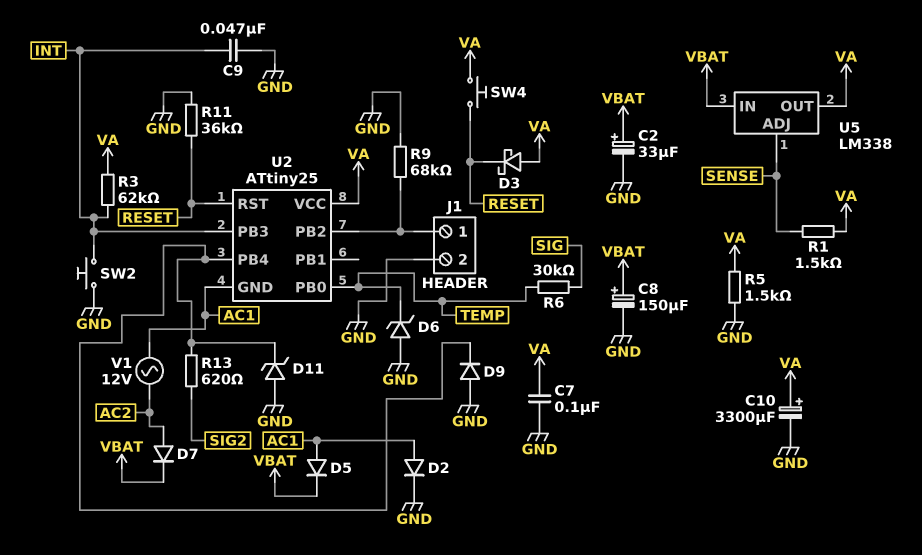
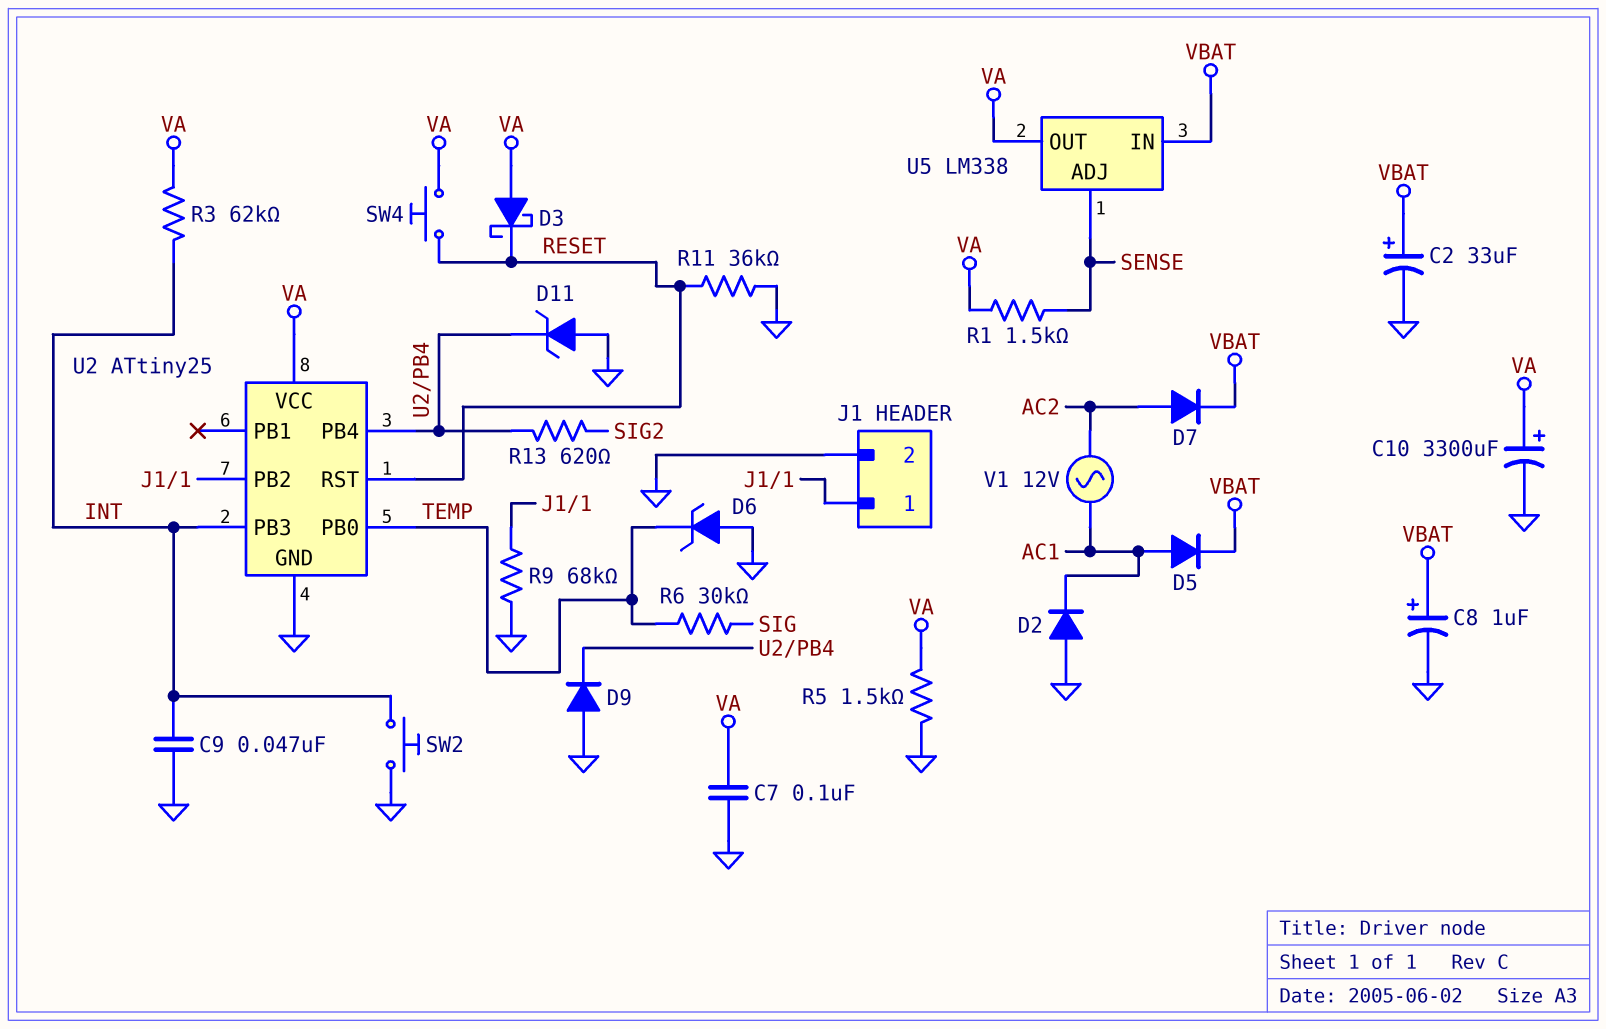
C8: 150uF (plus VBAT, minus GND) -> 1uF (plus VBAT, minus GND)
D2: diode (A AC1, K GND) -> diode (A GND, K AC1)
U2 pin GND: AC1 -> GND

